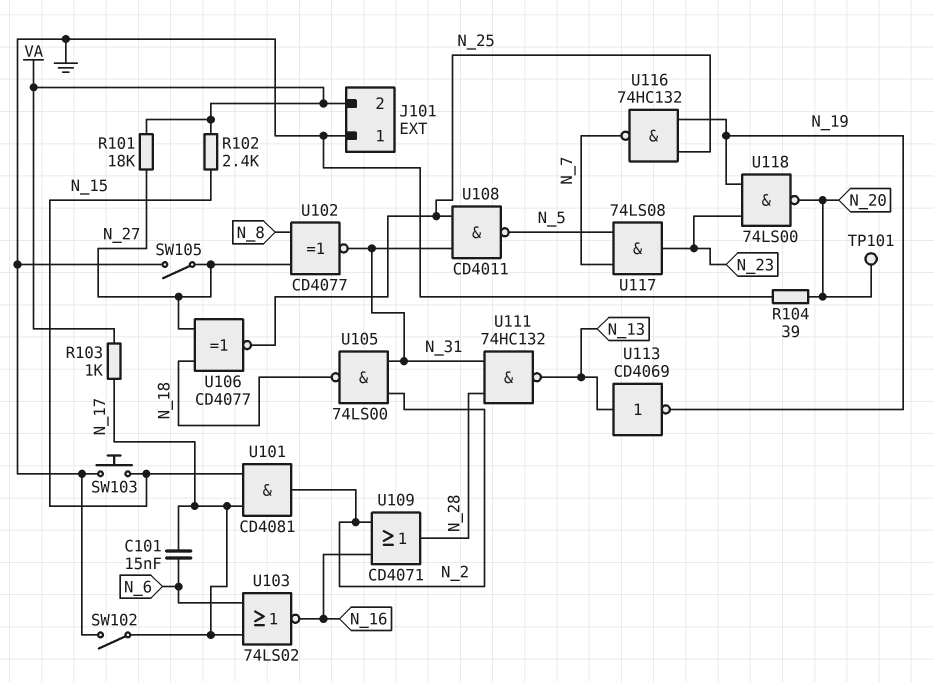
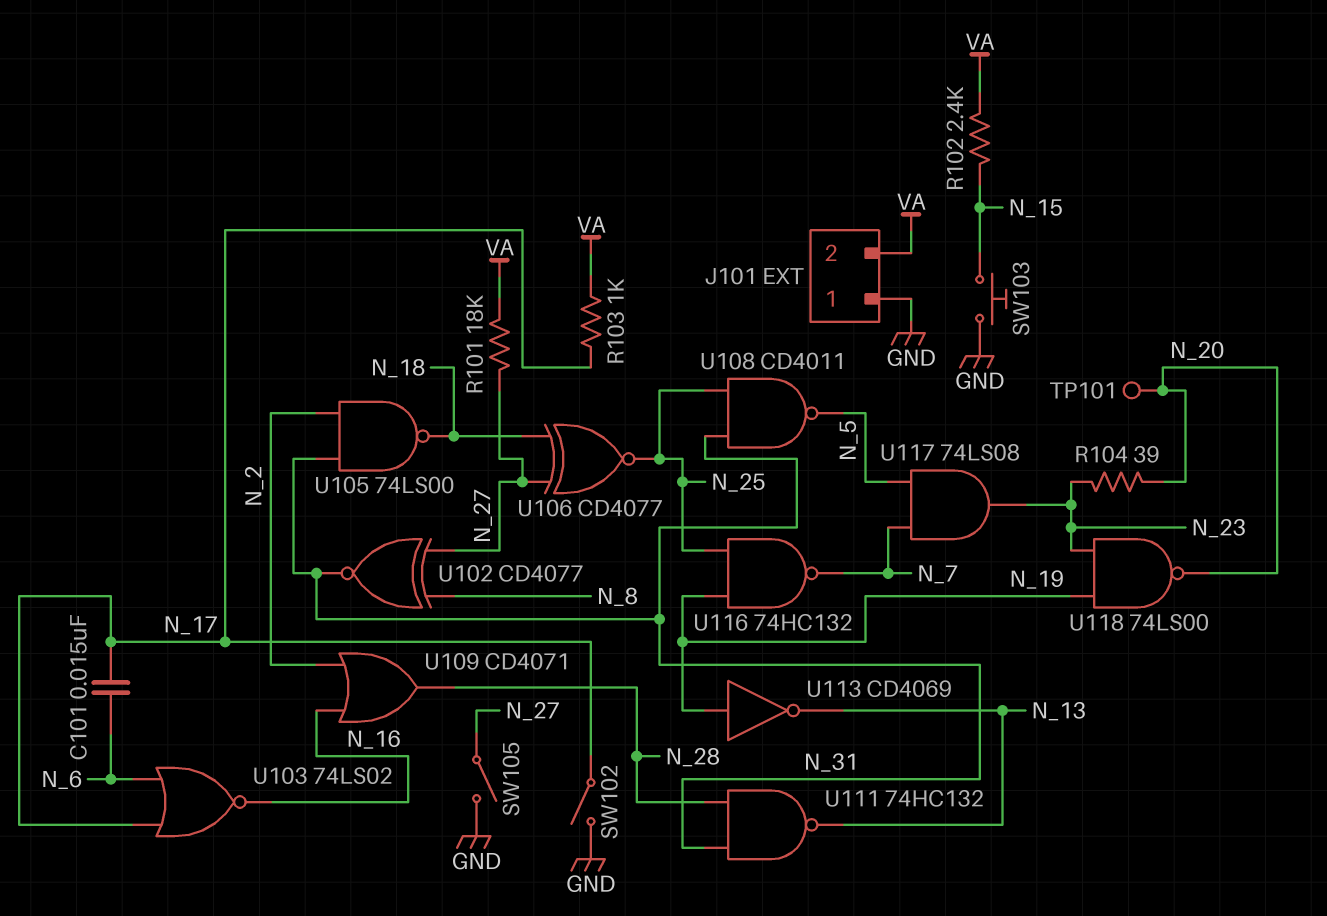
R104: 39 (GND, N_20) -> 39 (N_20, N_23)
U101: AND CD4081 (in N_15, in N_17, out N_2) -> none
U113: NOT CD4069 (in N_13, out N_19) -> NOT CD4069 (in N_19, out N_13)

